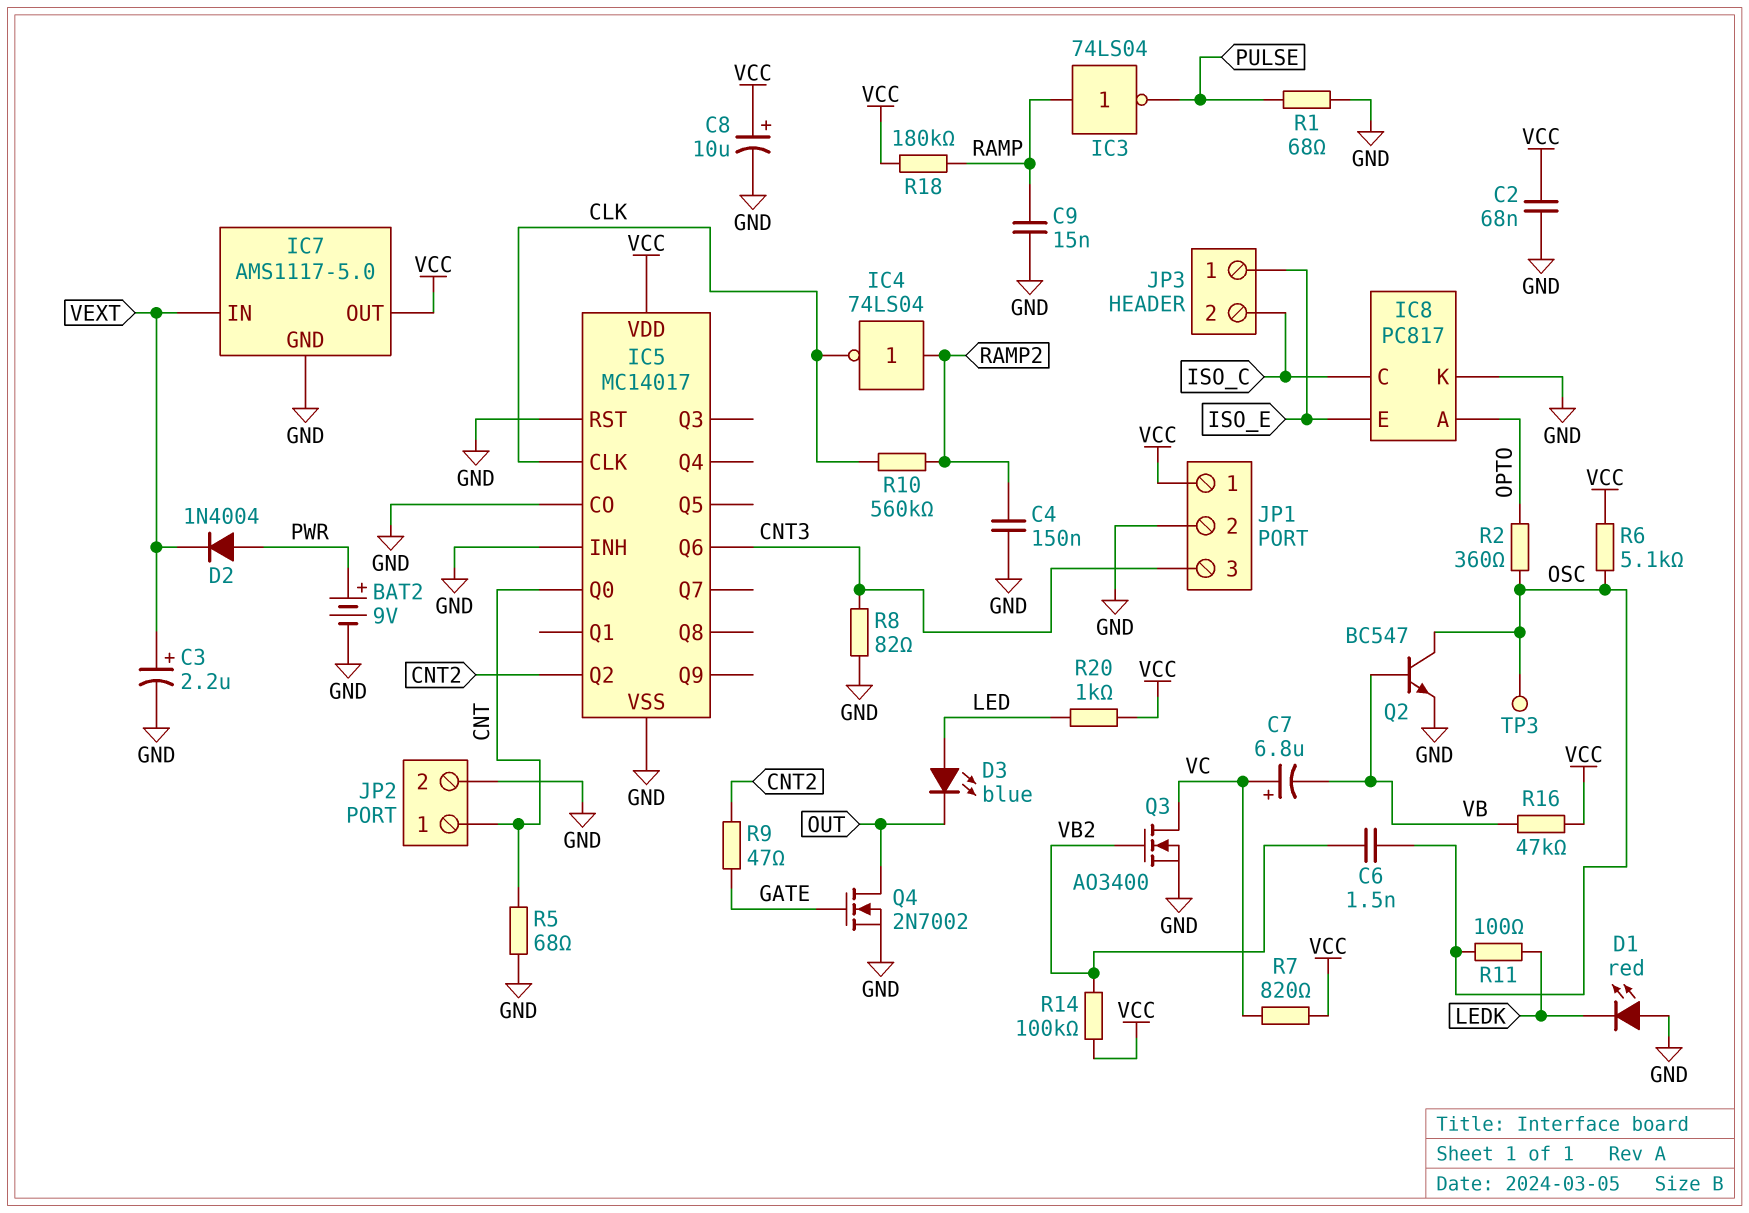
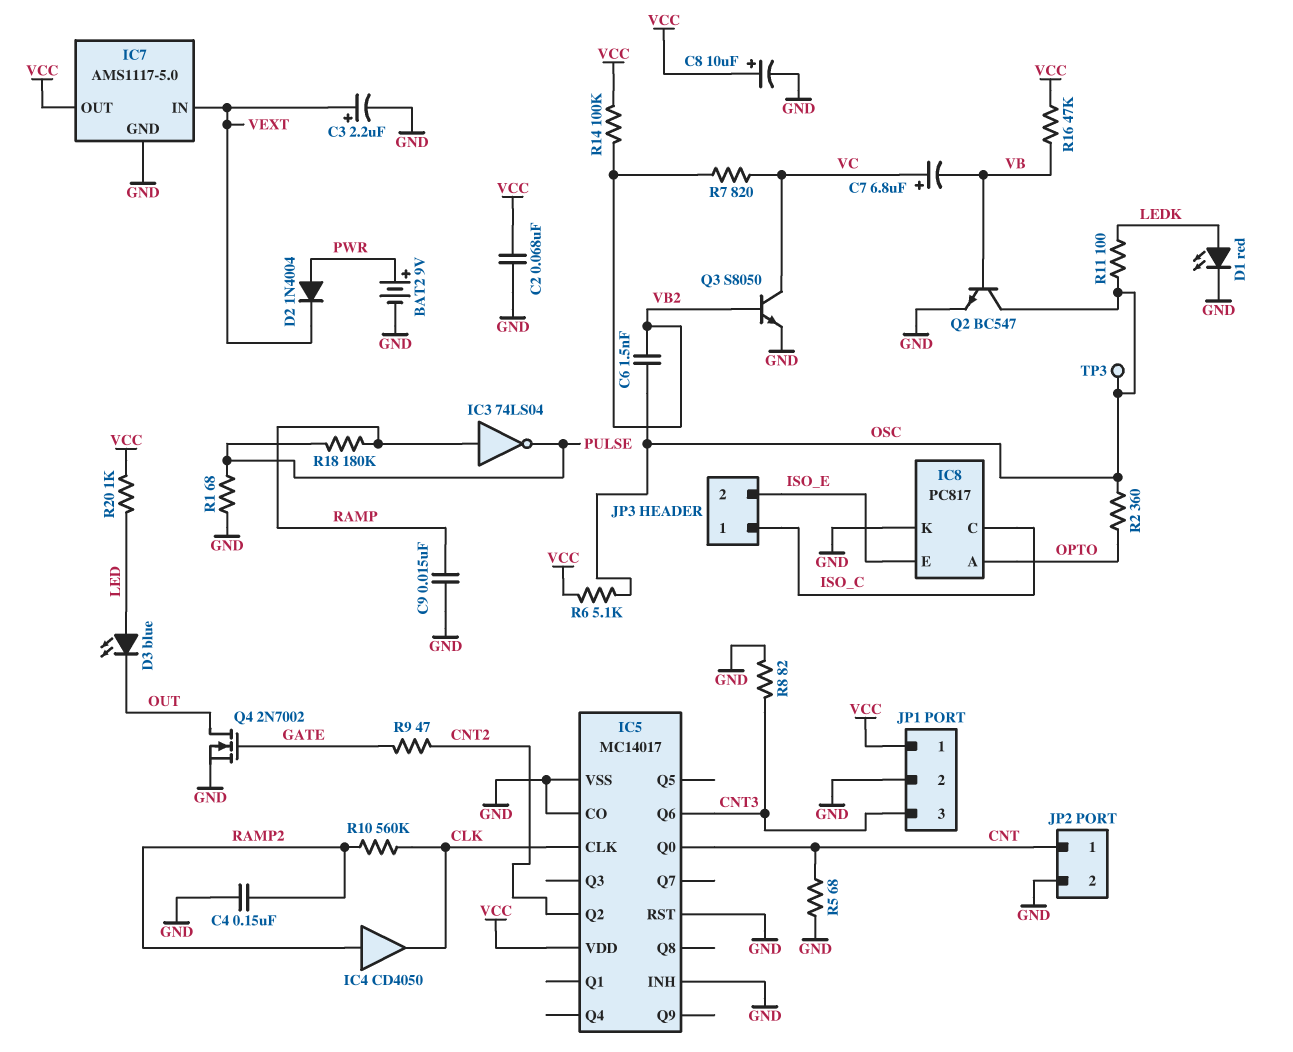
D1: LED red (A GND, K LEDK) -> LED red (A LEDK, K GND)
IC4: NOT 74LS04 (in RAMP2, out CLK) -> buffer CD4050 (in RAMP2, out CLK)
JP3 pin 1: ISO_E -> ISO_C
JP3 pin 2: ISO_C -> ISO_E
Q3: NMOS AO3400 (G VB2, D VC, S GND) -> NPN S8050 (B VB2, C VC, E GND)
R7: 820 (VC, VCC) -> 820 (VB2, VC)
R18: 180k (RAMP, VCC) -> 180k (PULSE, RAMP)

